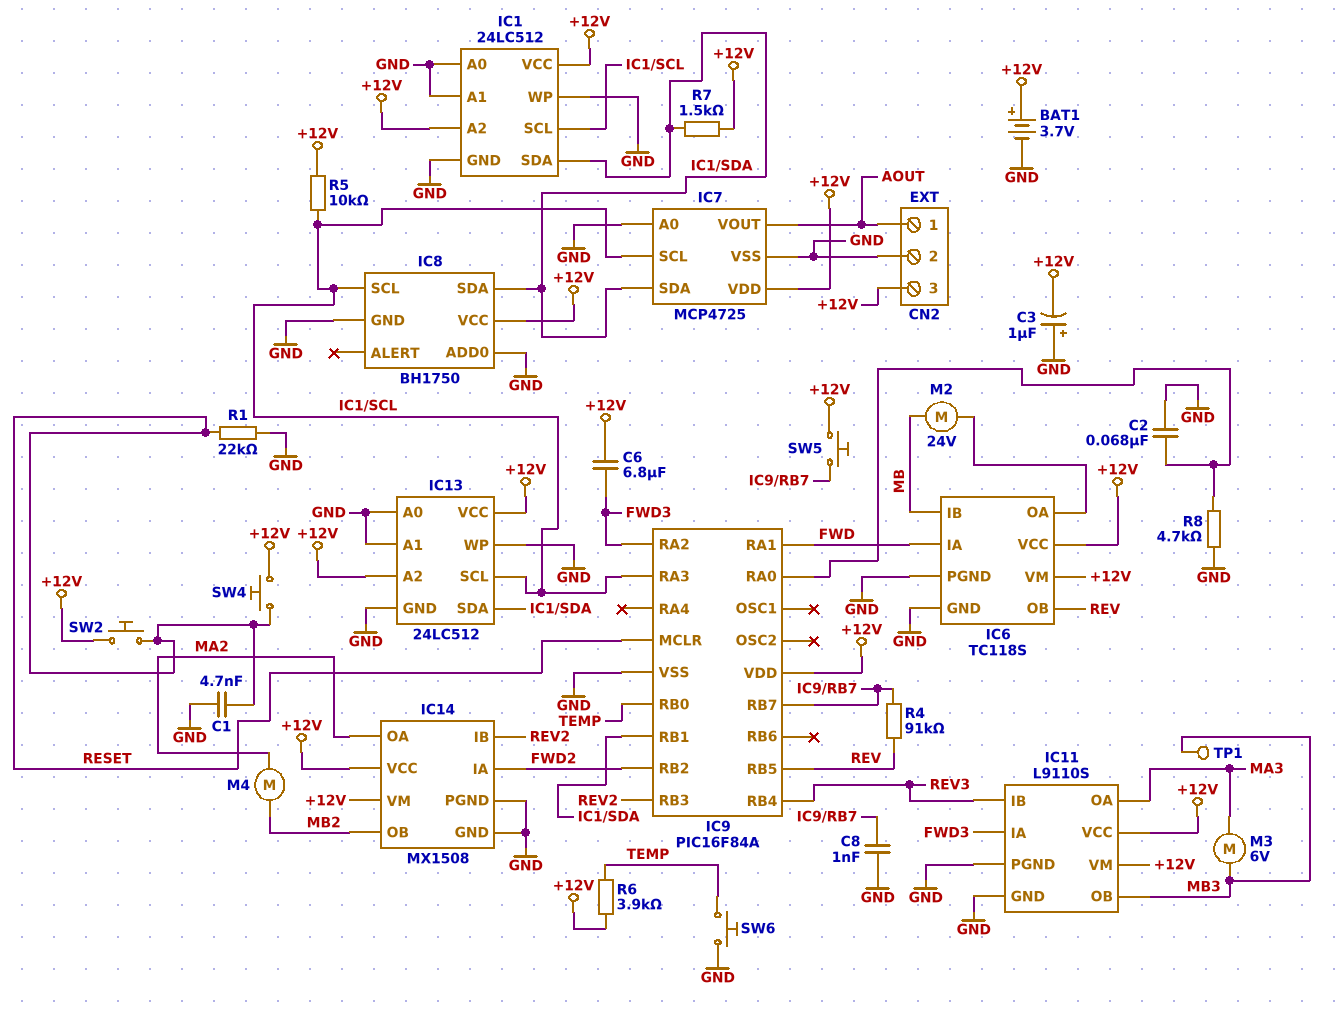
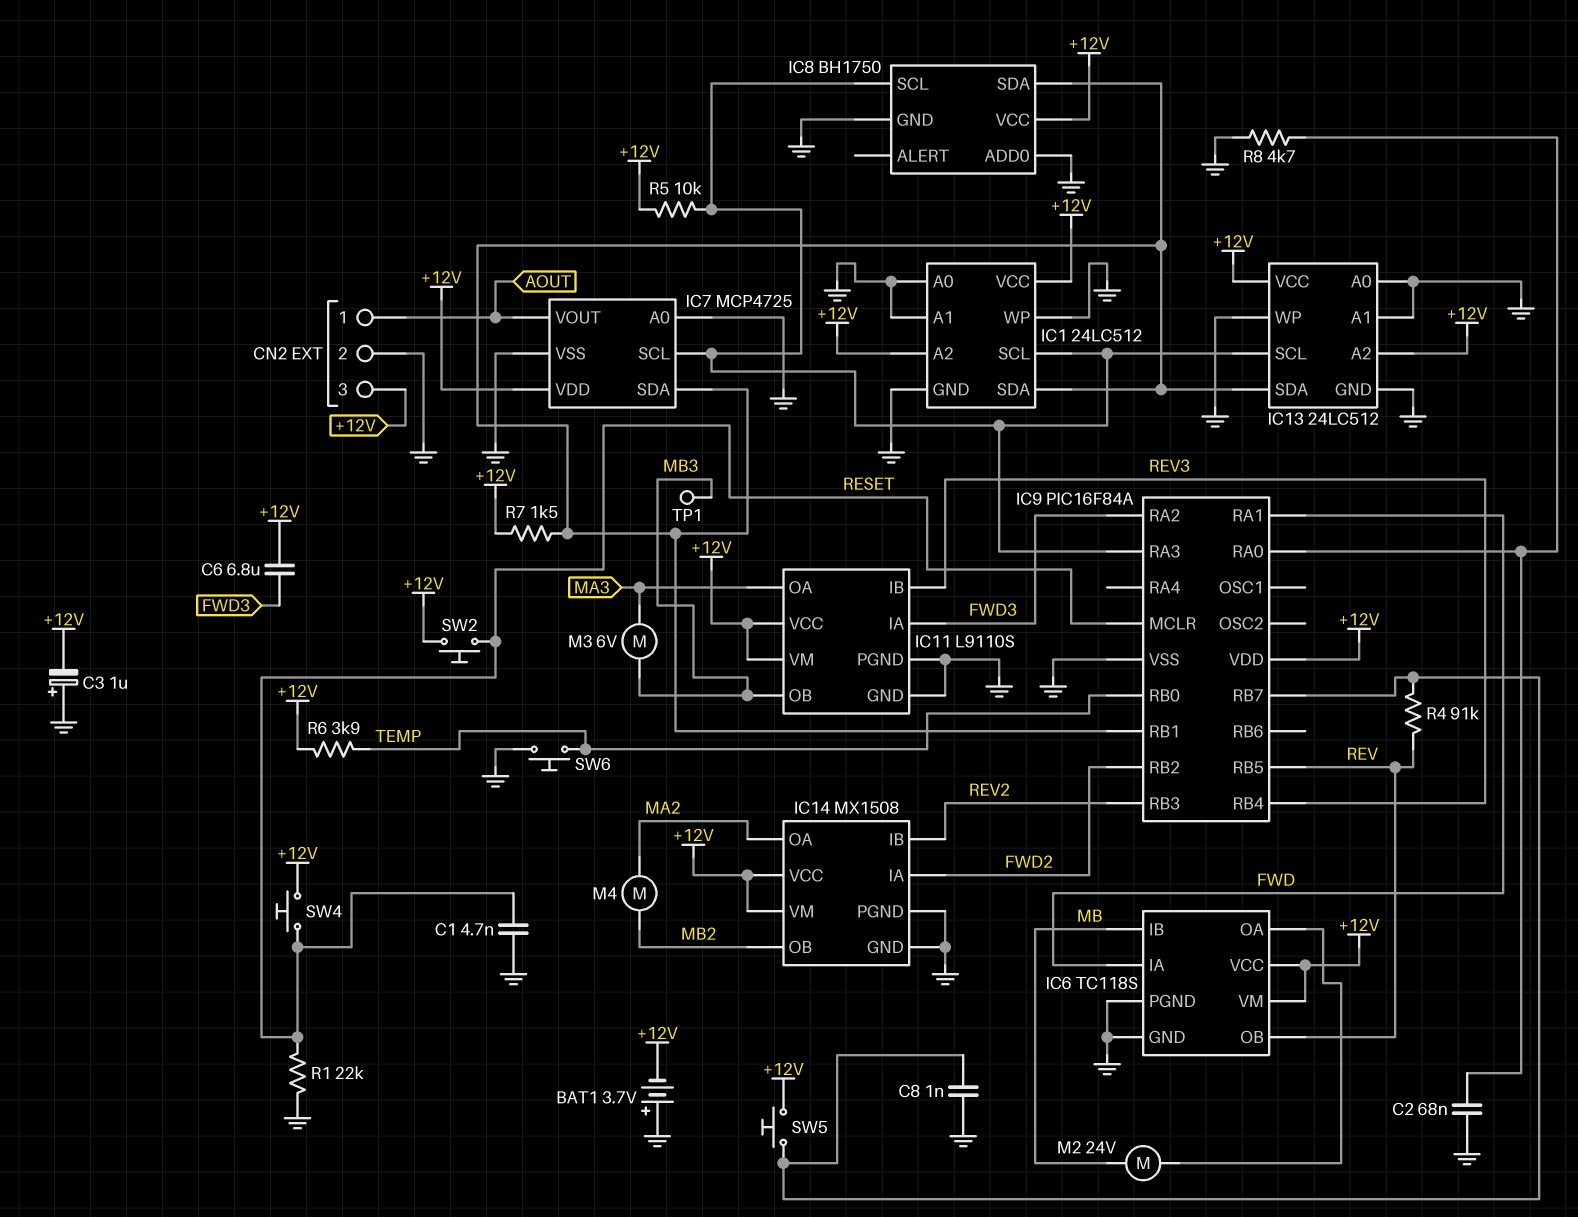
BAT1: 3.7V (plus +12V, minus GND) -> 3.7V (plus GND, minus +12V)

